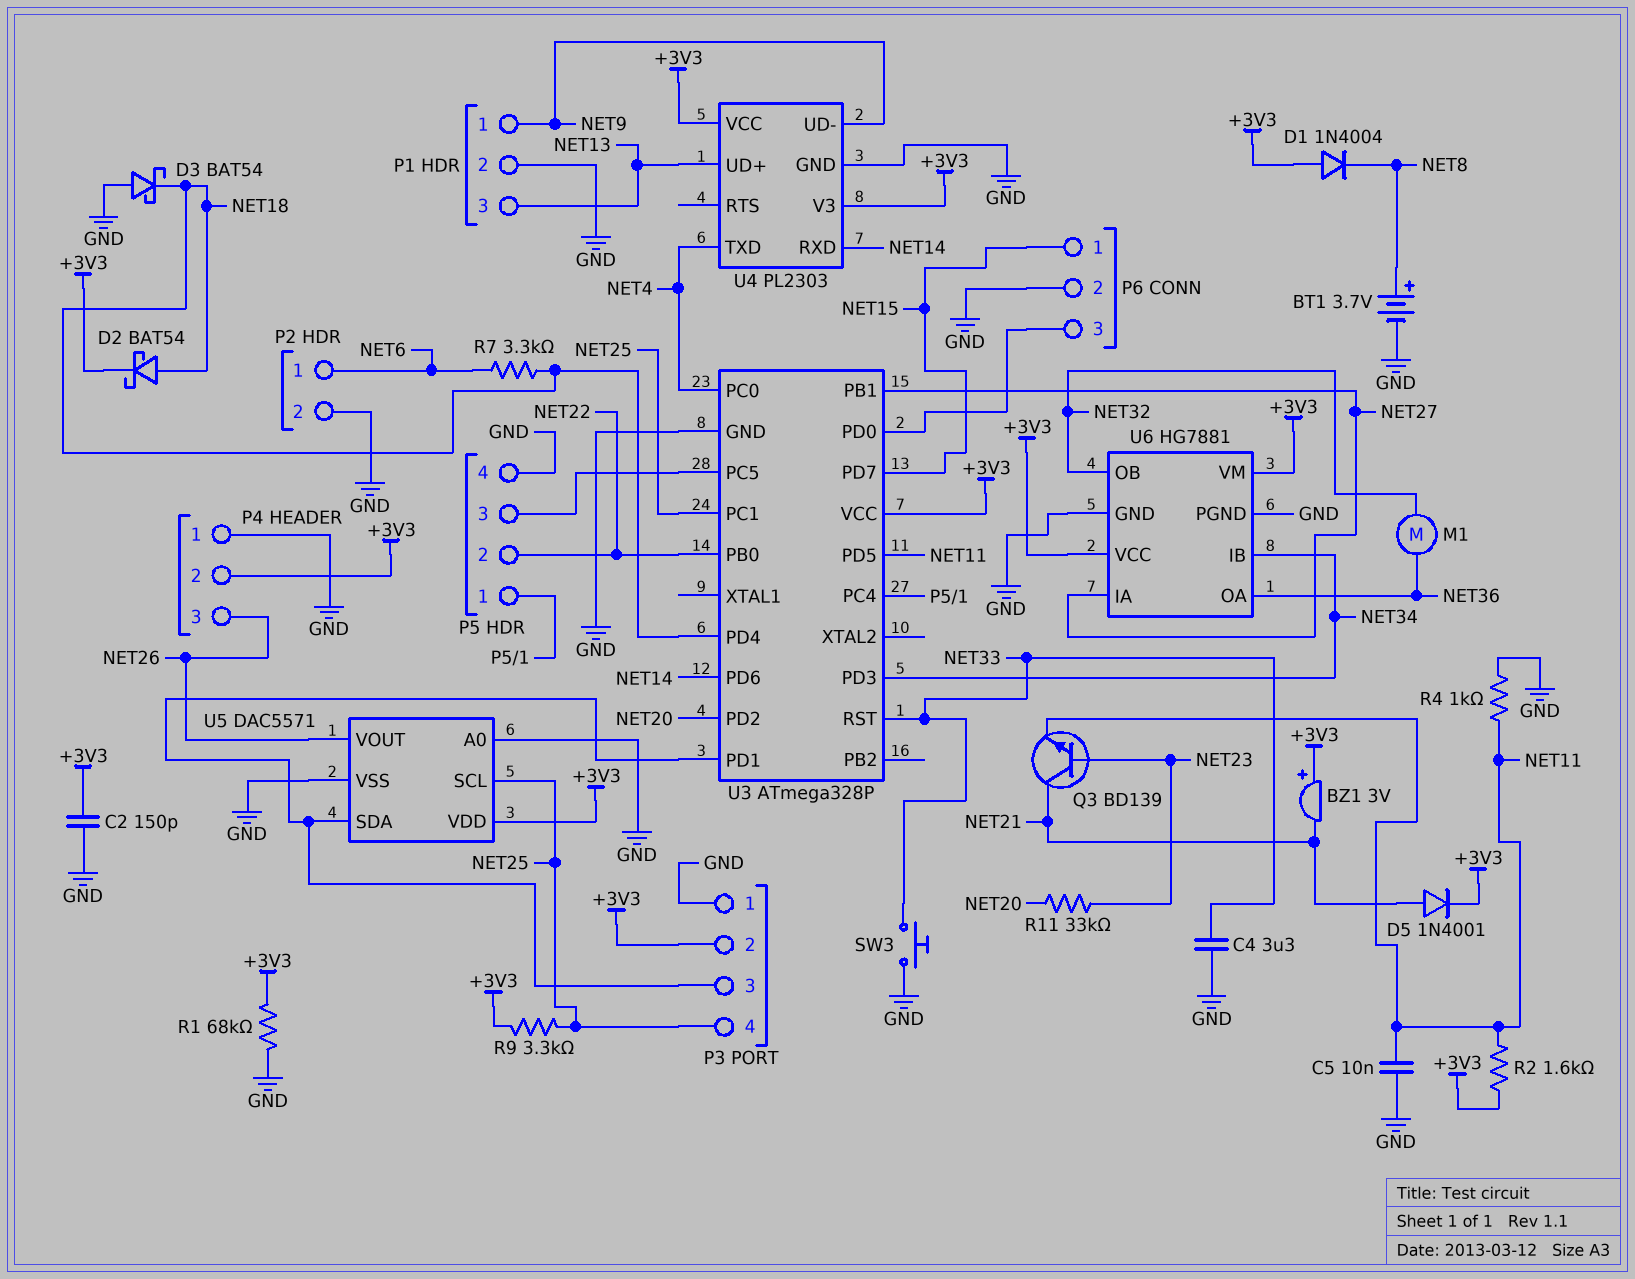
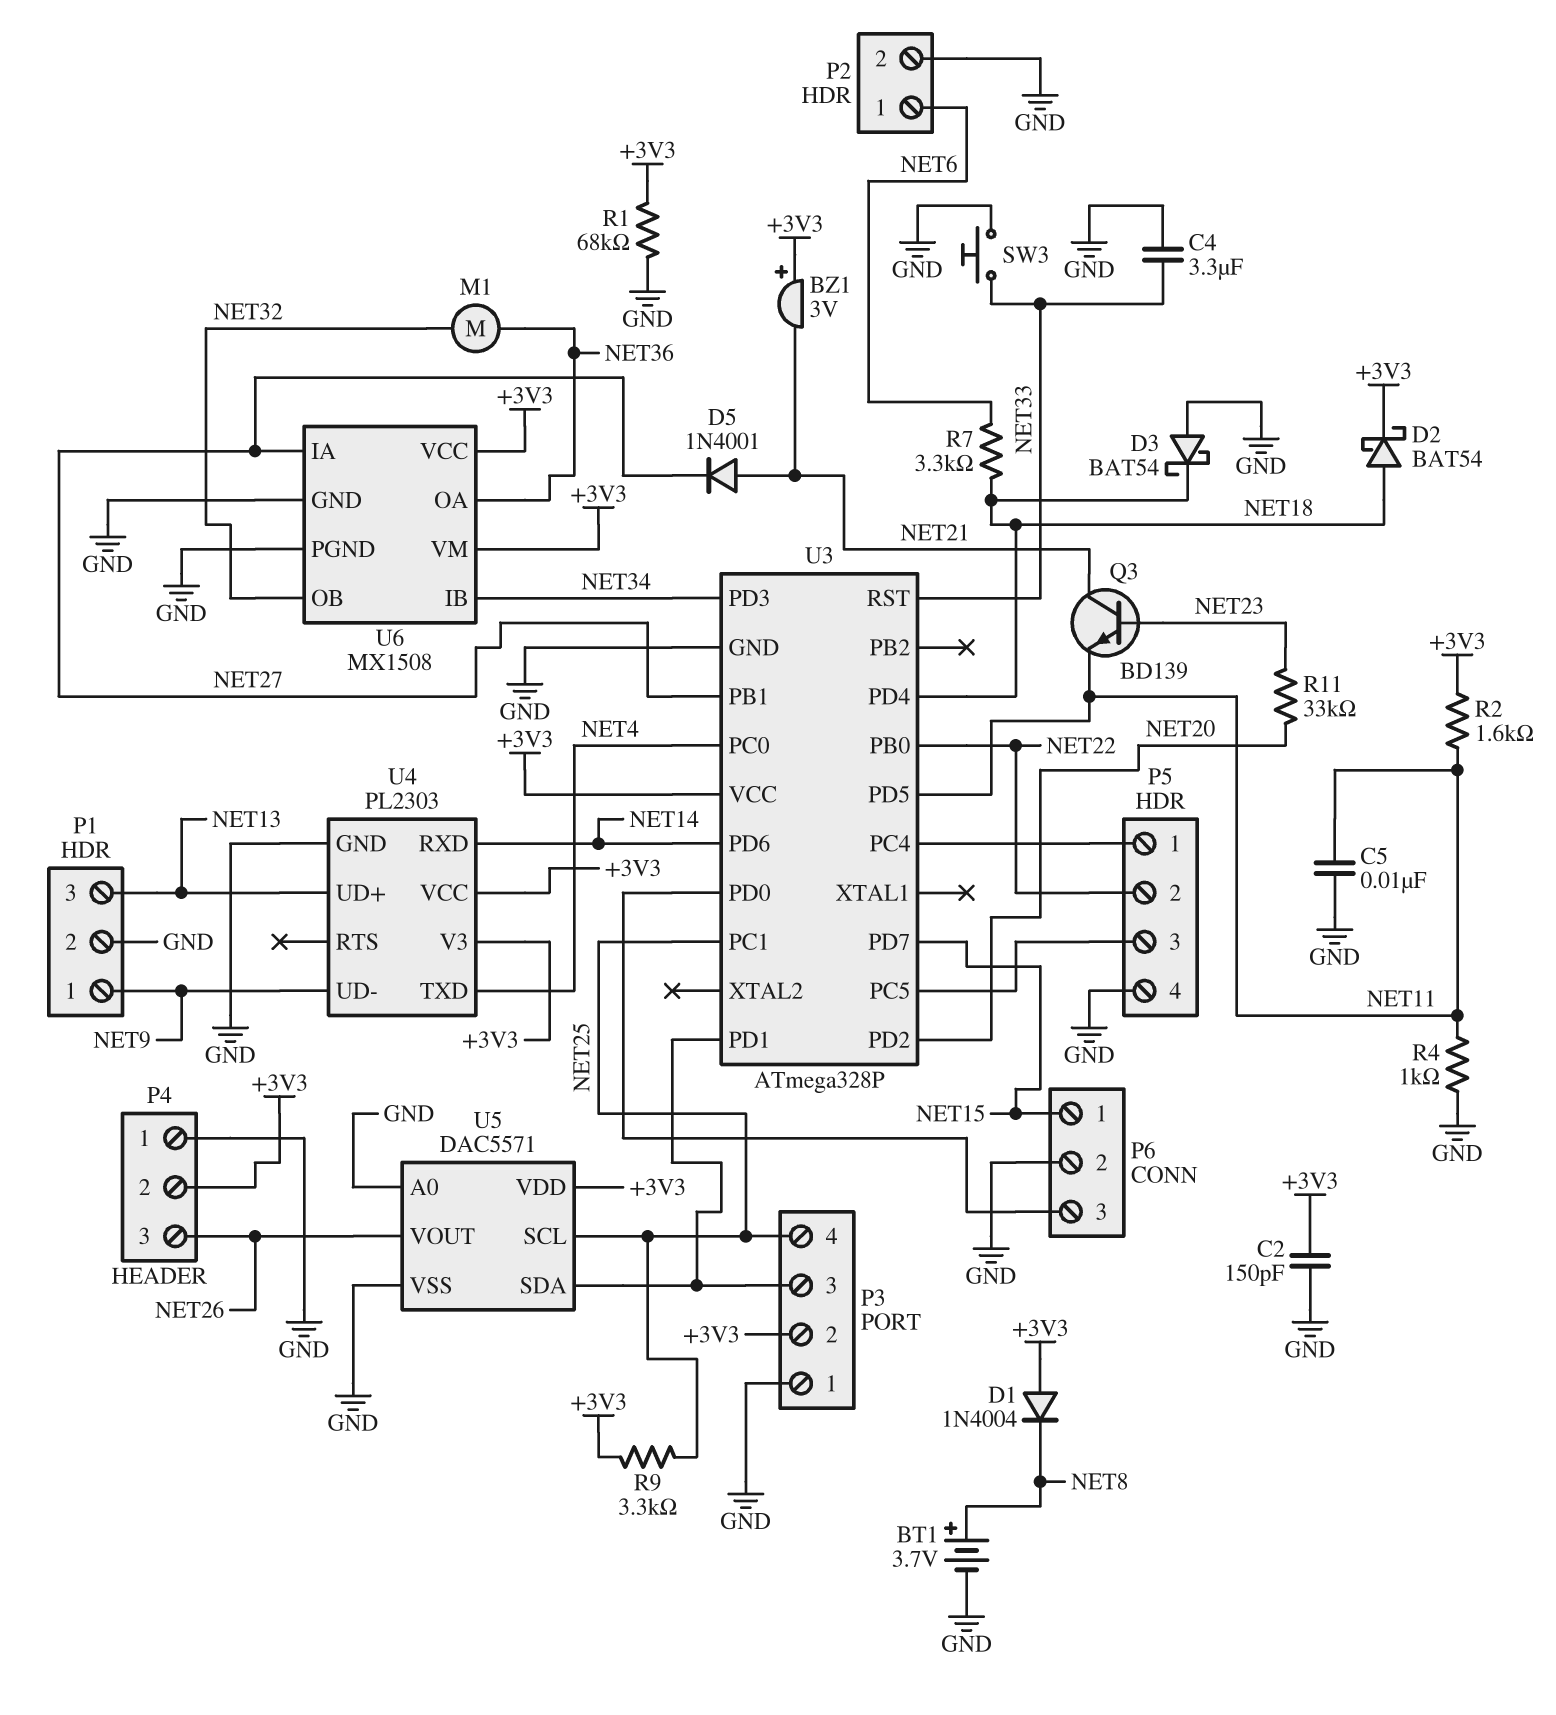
D5: diode 1N4001 (A NET21, K +3V3) -> diode 1N4001 (A NET21, K NET27)
U6: HG7881 -> MX1508

